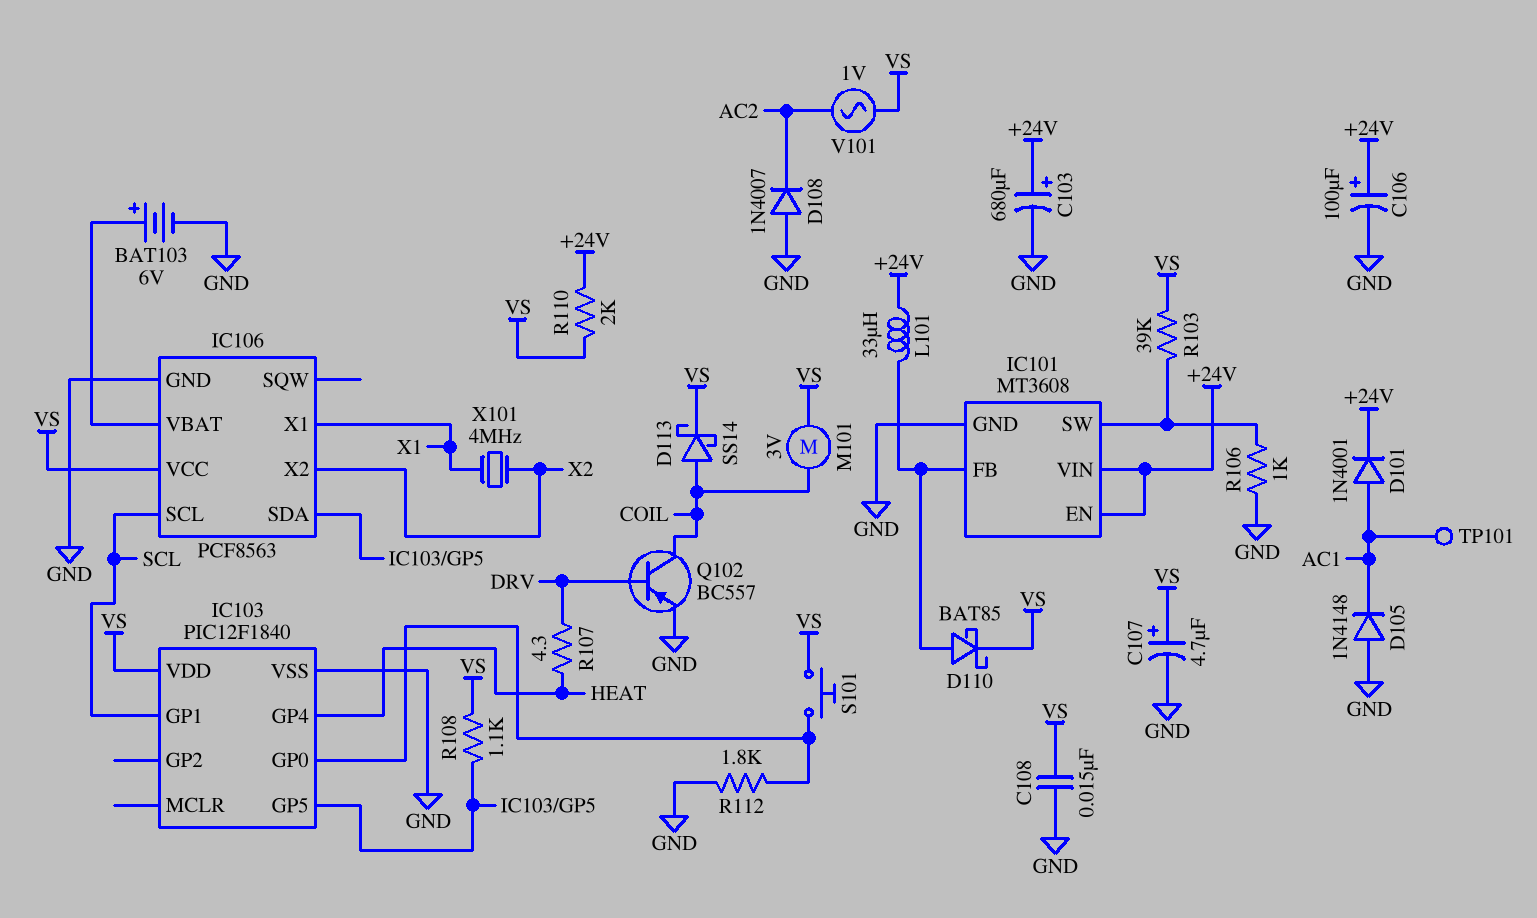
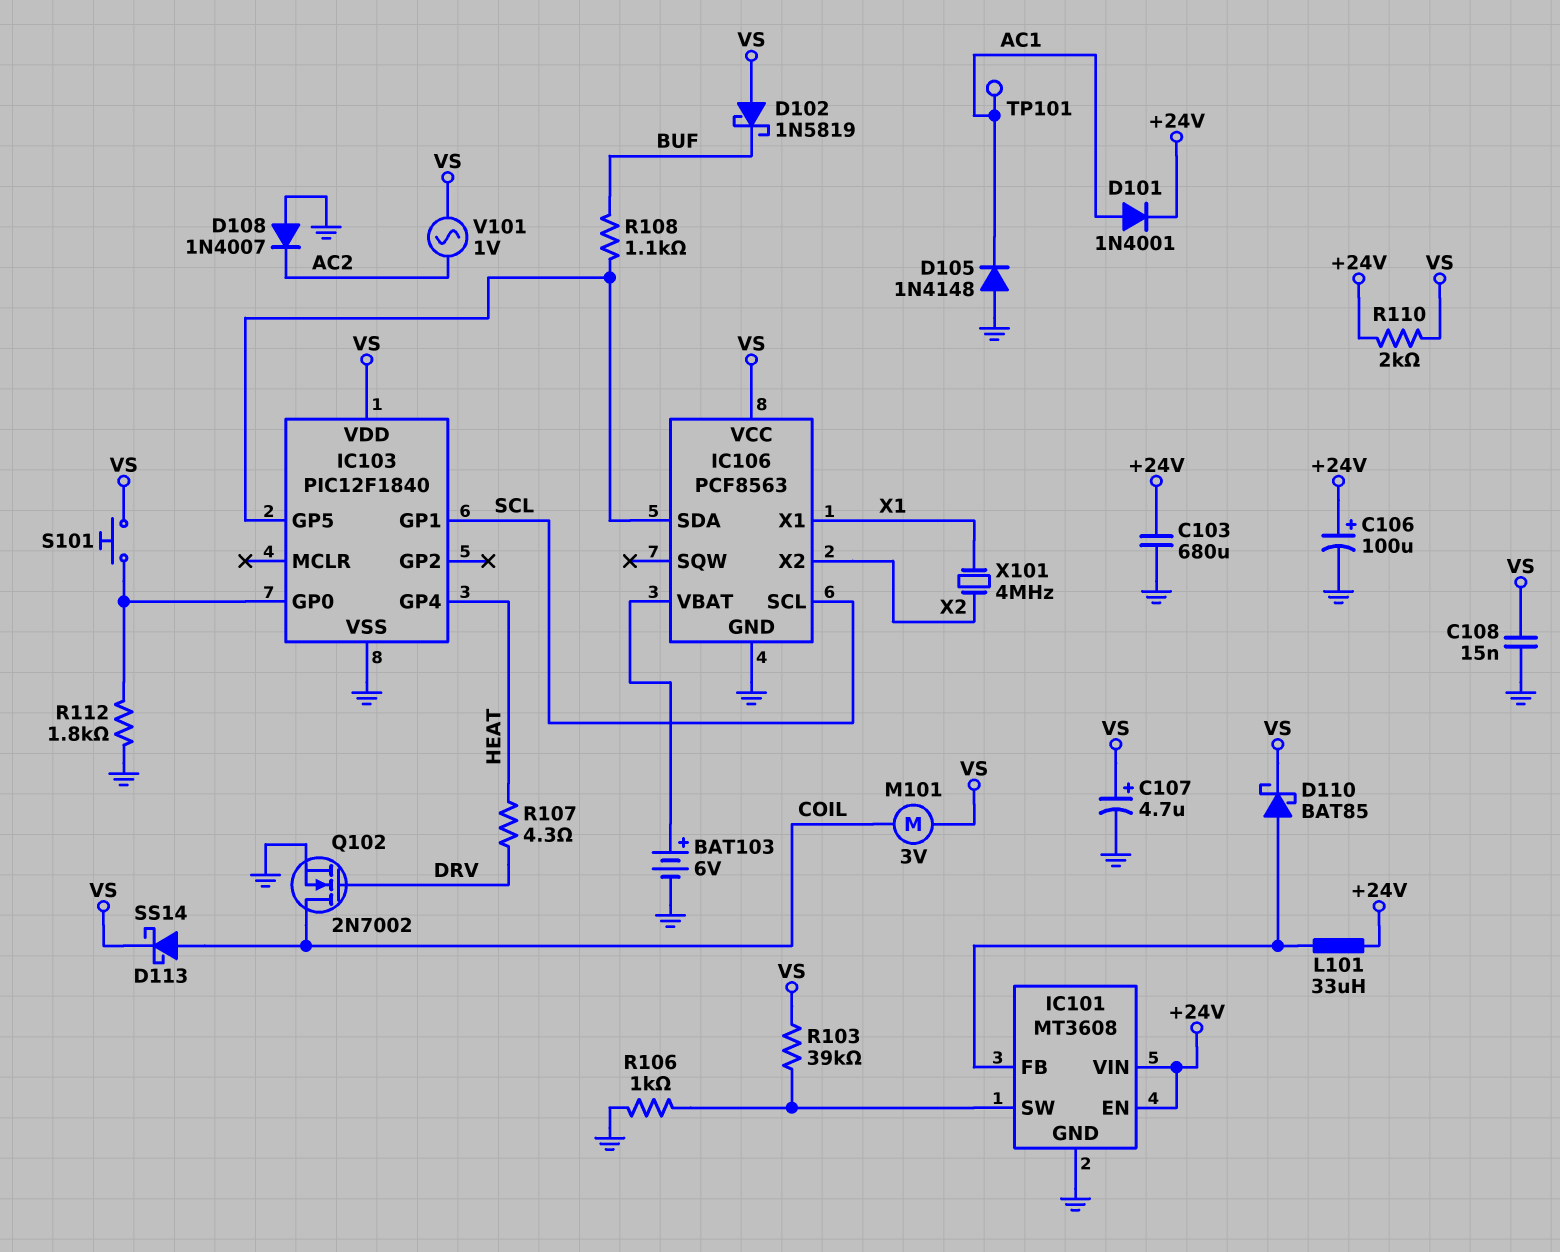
C103: 680uF (plus +24V, minus GND) -> 680uF (+24V, GND)
D102: none -> schottky 1N5819 (A VS, K BUF)
Q102: PNP BC557 (B DRV, C COIL, E GND) -> NMOS 2N7002 (G DRV, D COIL, S GND)
R108: 1.1k (IC103/GP5, VS) -> 1.1k (BUF, IC103/GP5)

